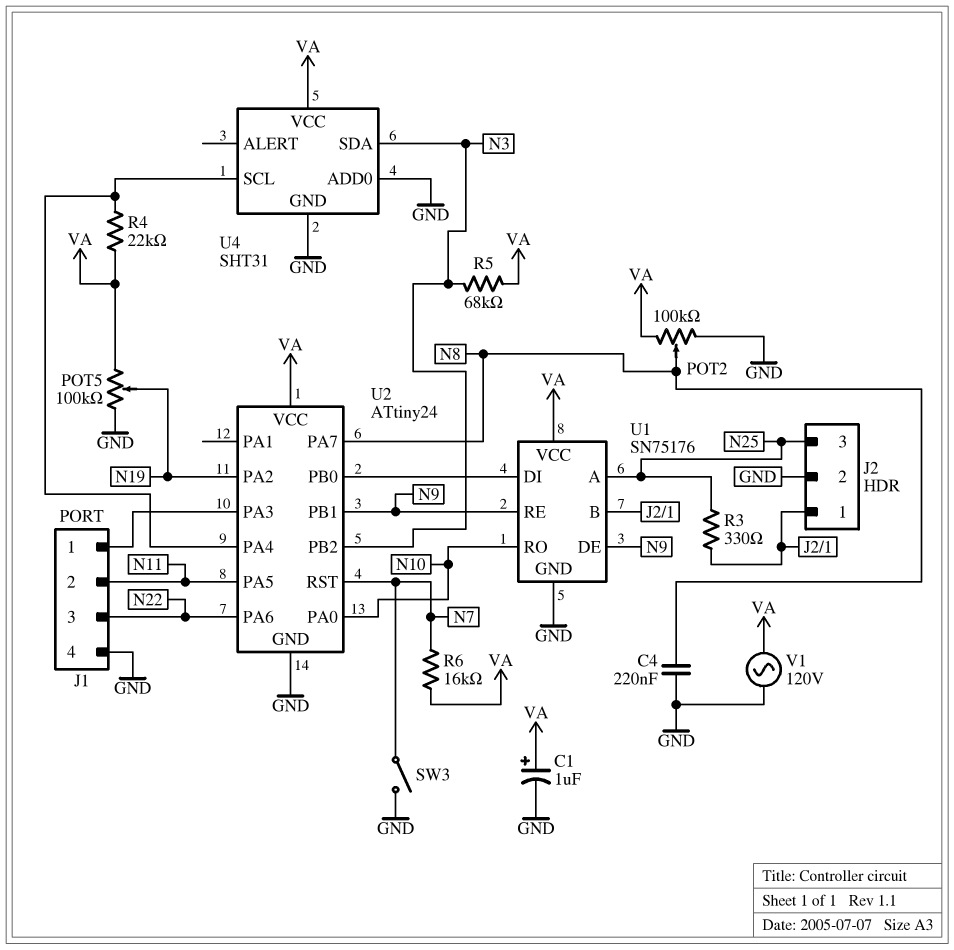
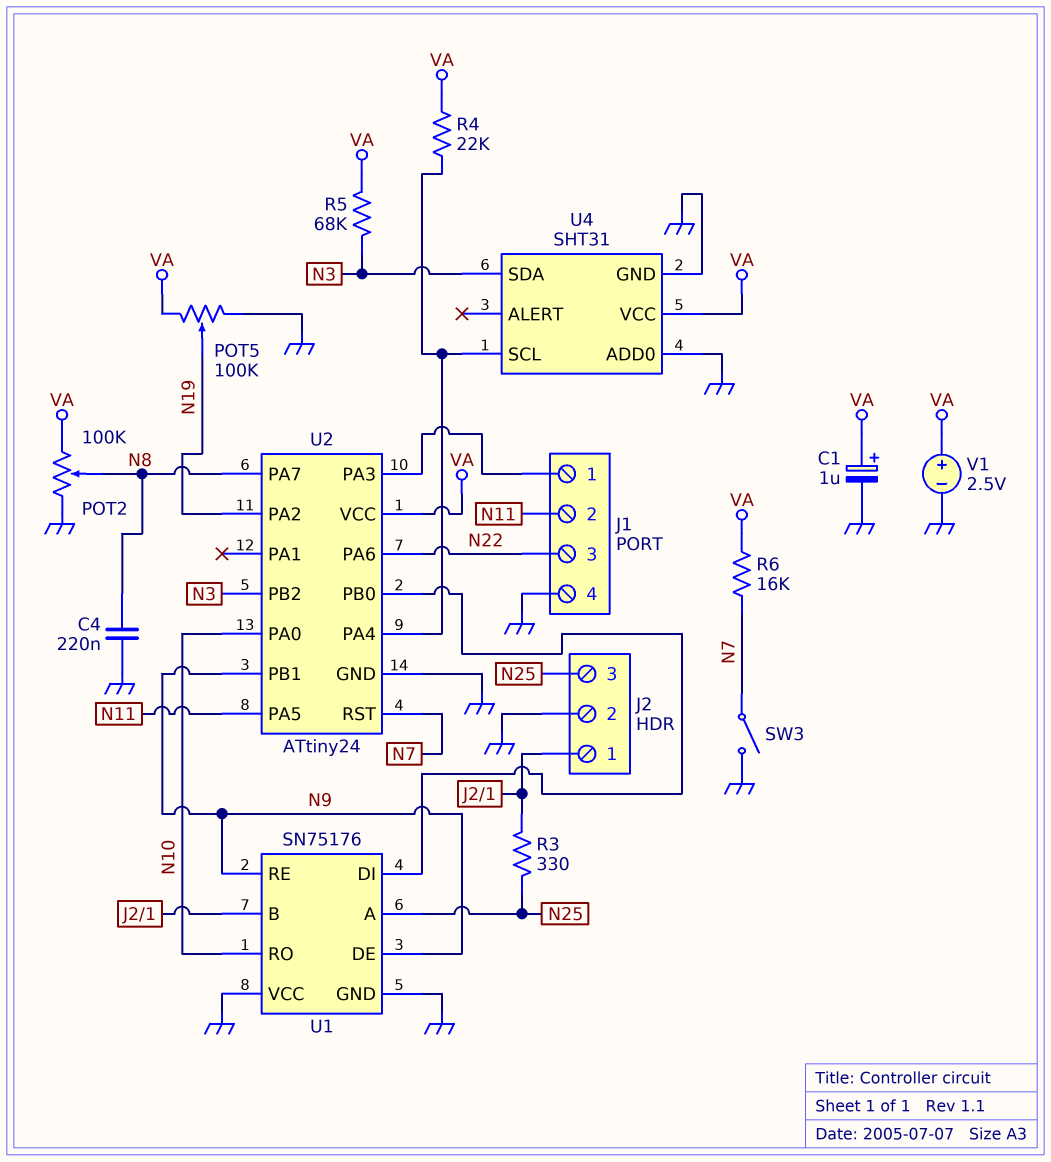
U1 pin VCC: VA -> GND
V1: AC 120V (GND, VA) -> 2.5V (plus VA, minus GND)

